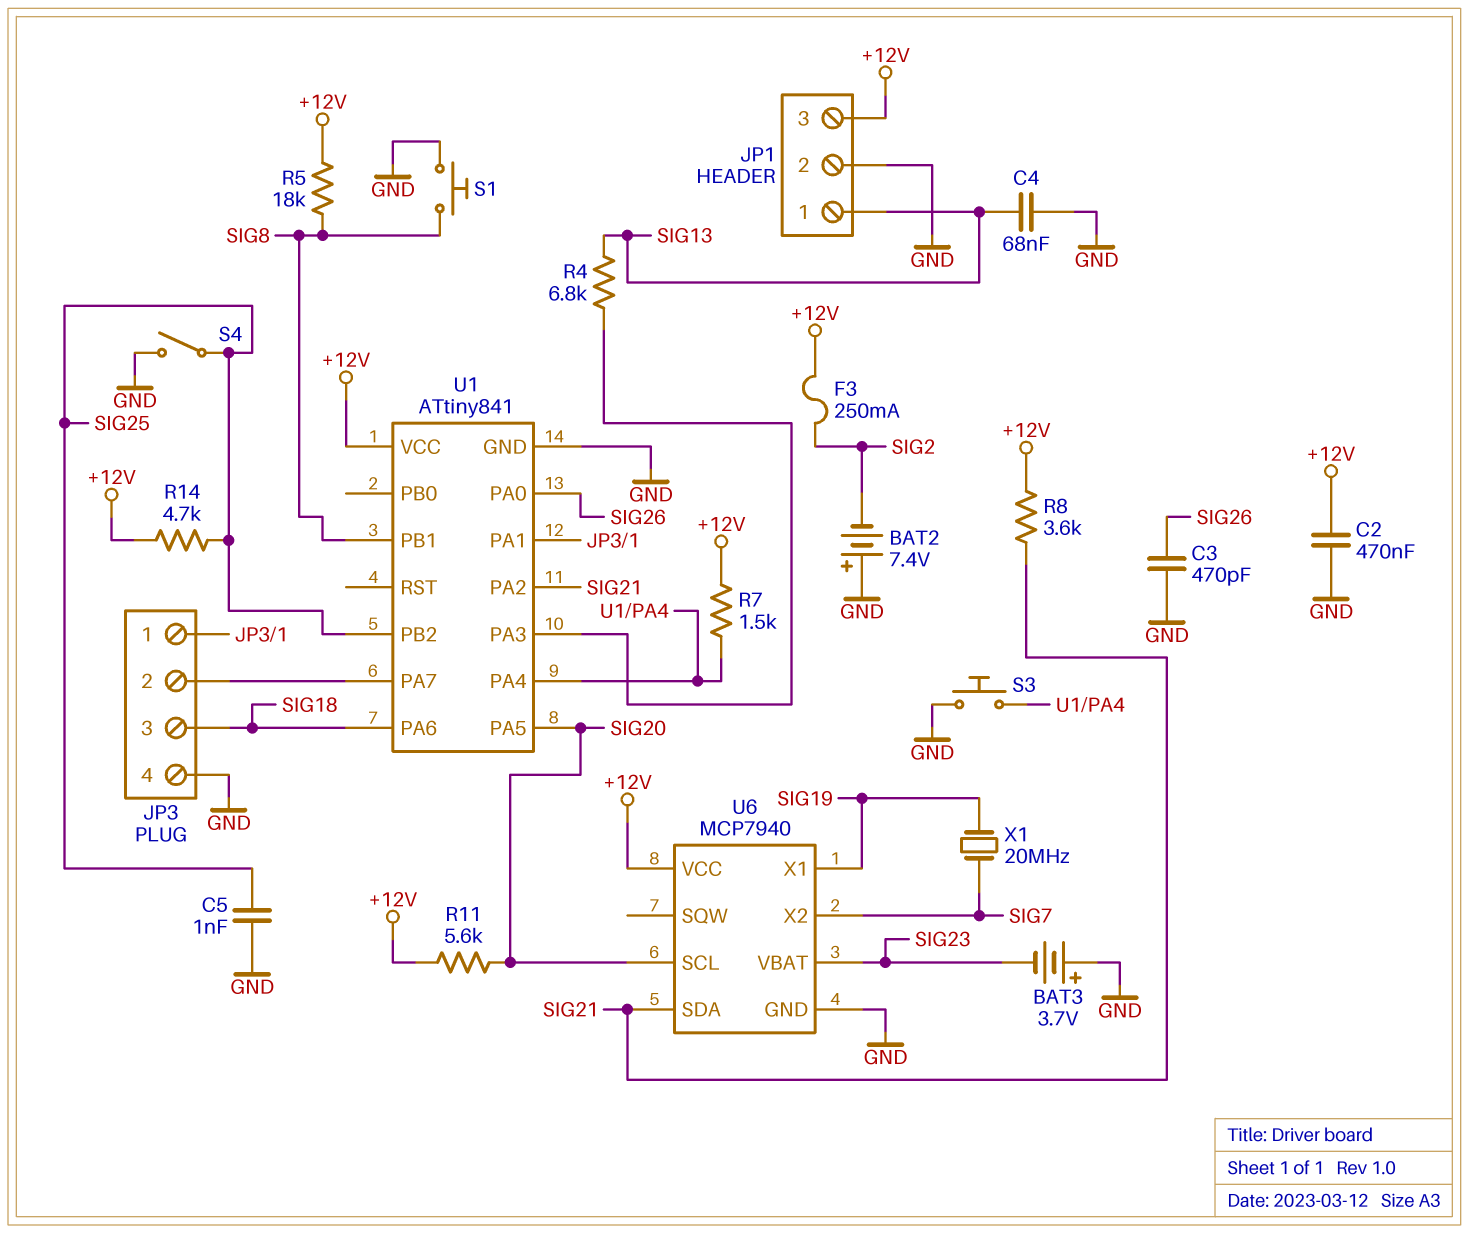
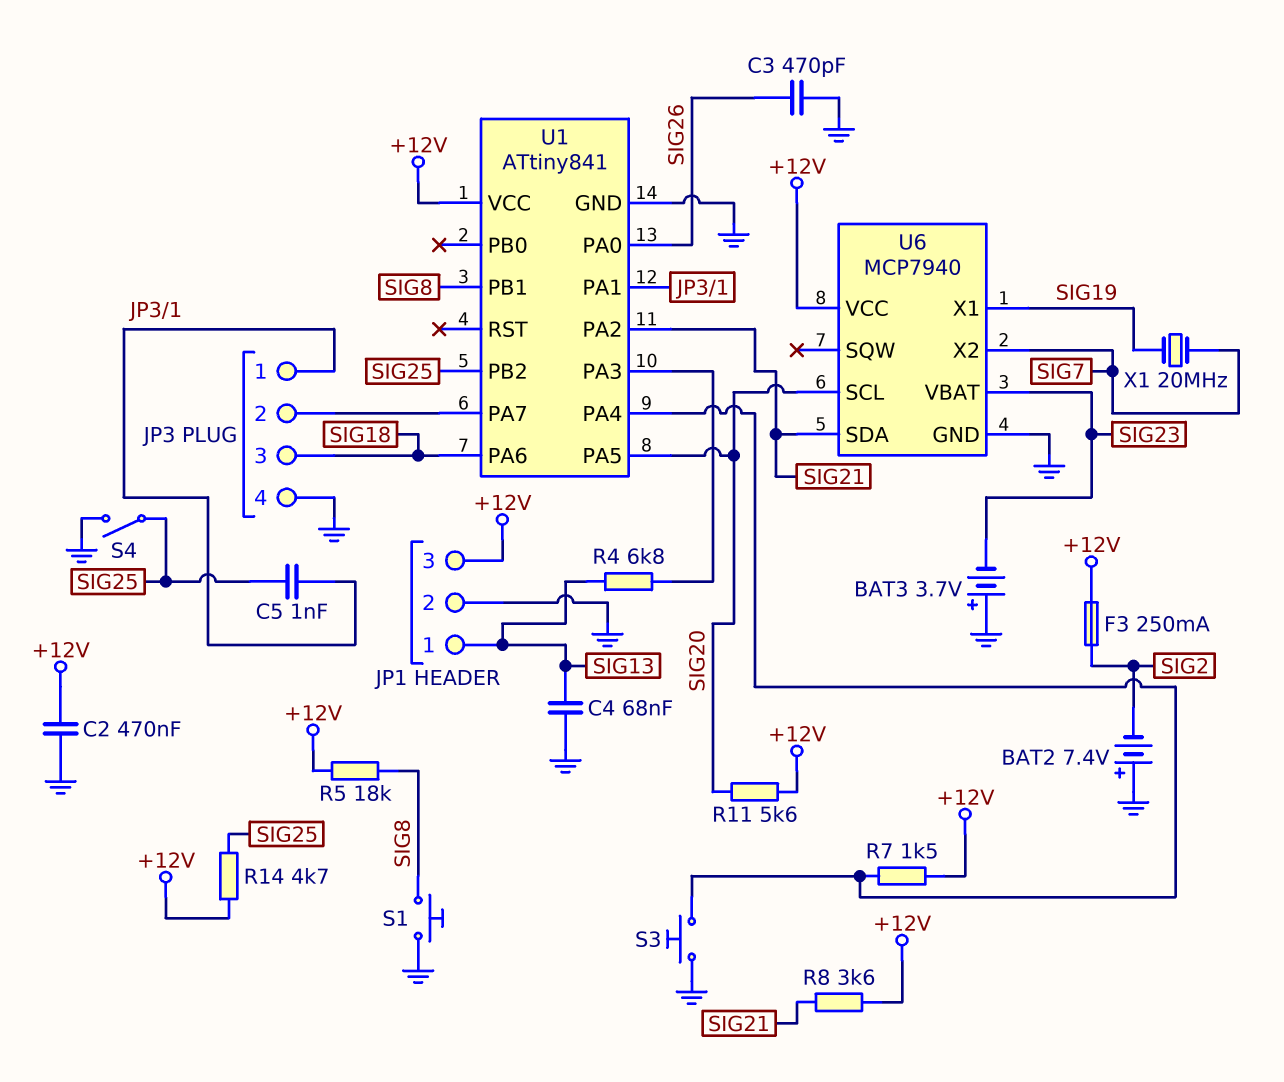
C5: 1nF (GND, SIG25) -> 1nF (JP3/1, SIG25)

